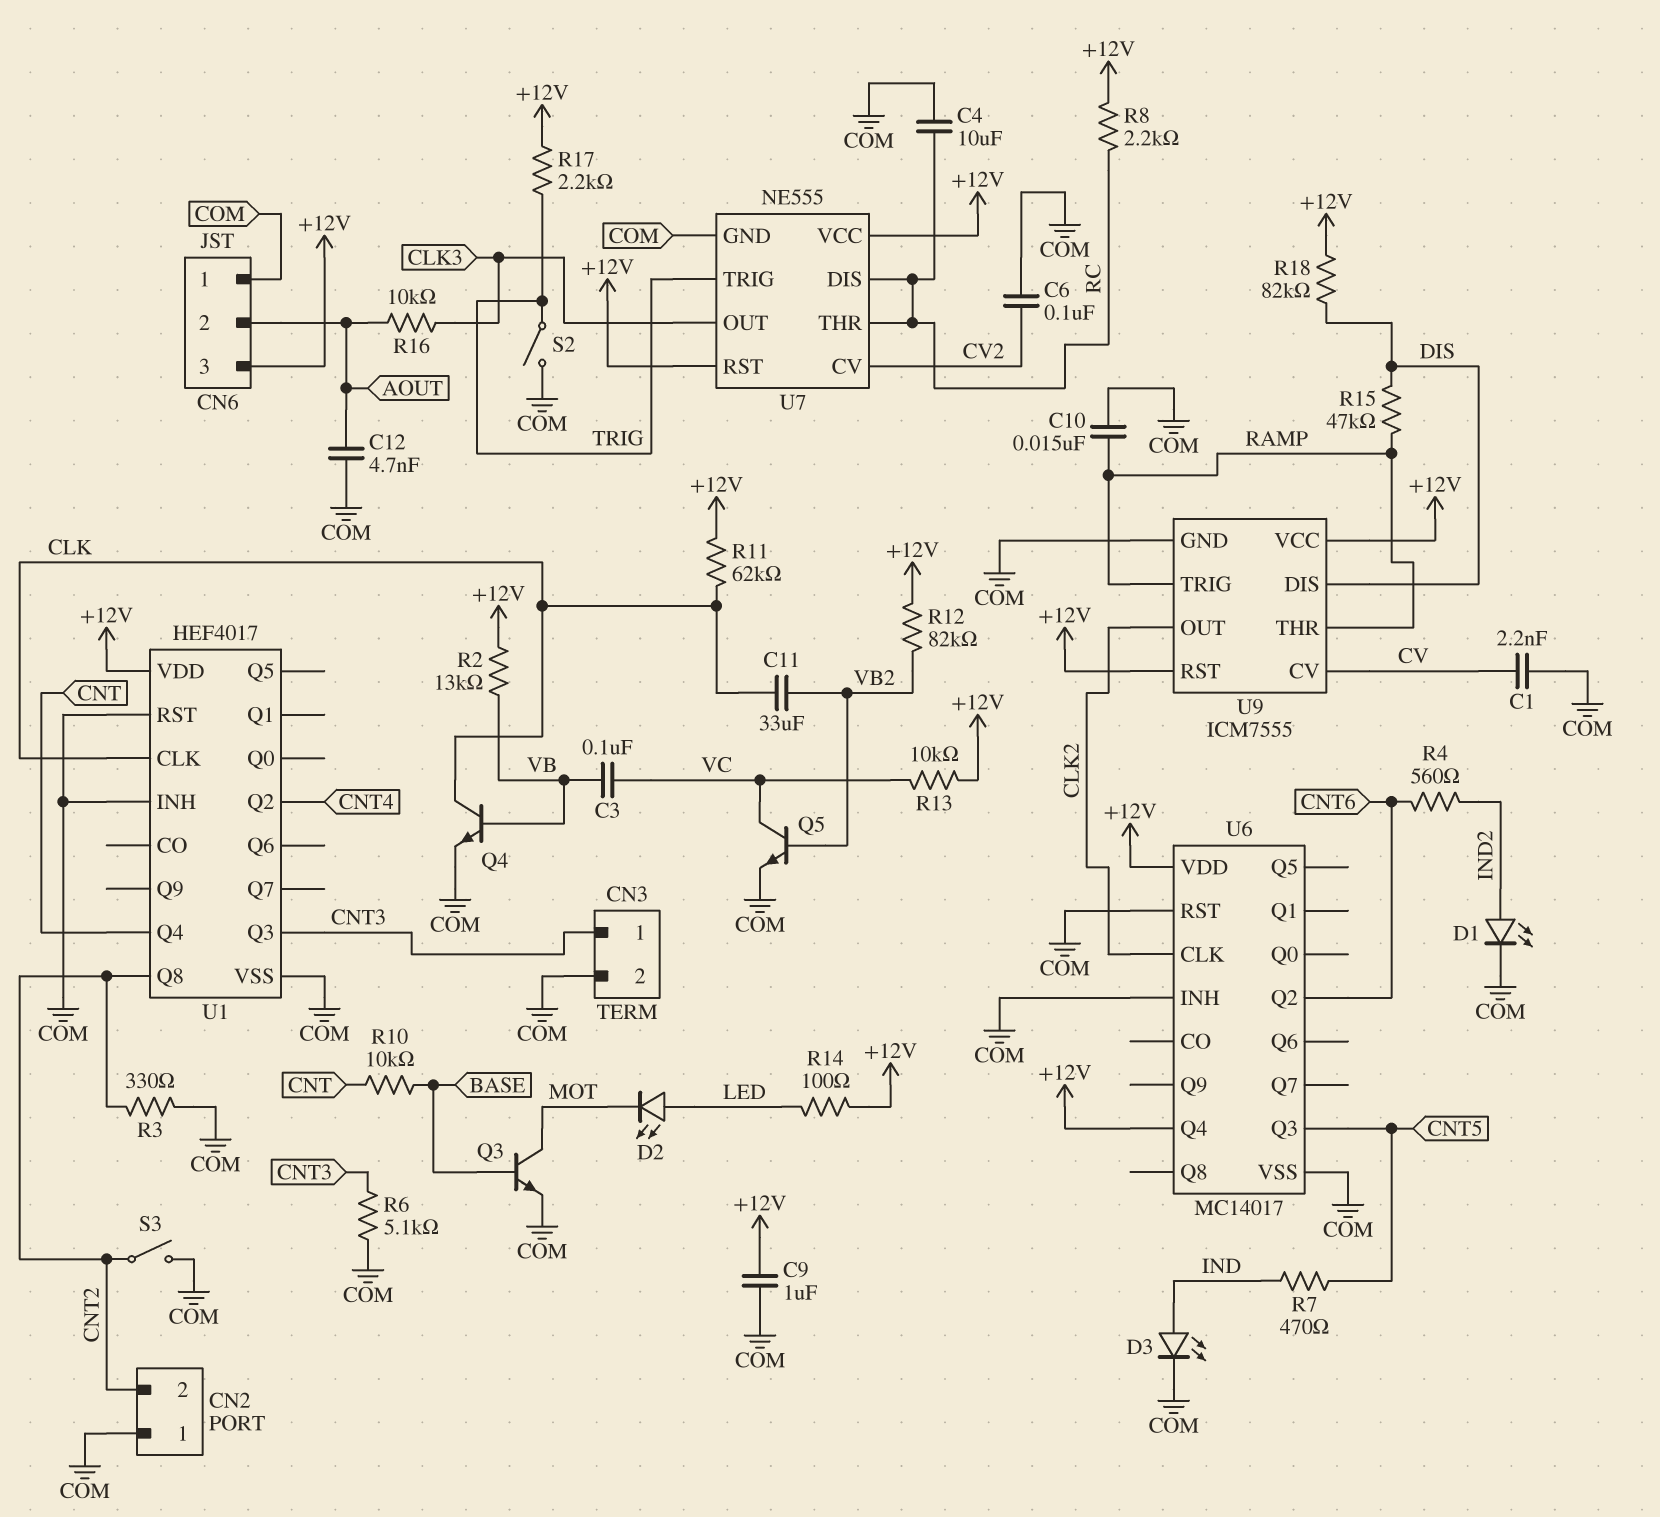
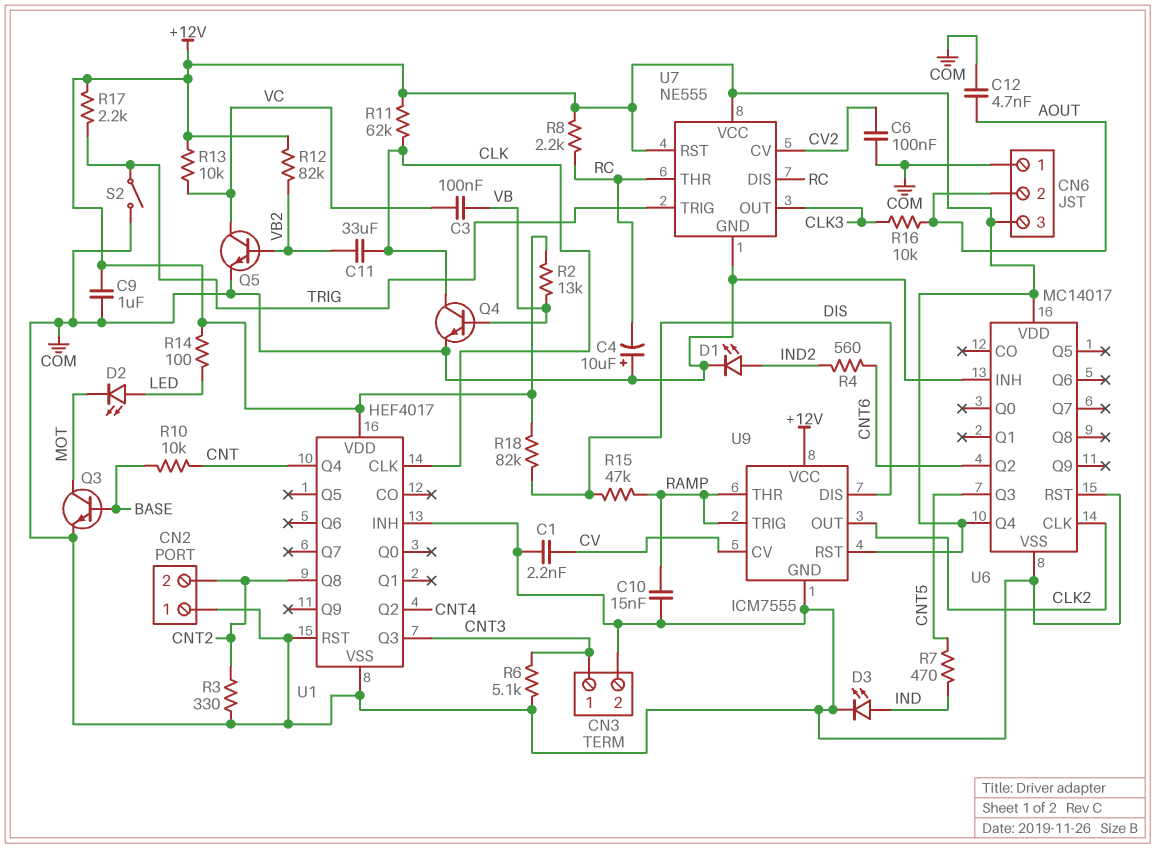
C4: 10uF (COM, RC) -> 10uF (plus COM, minus RC)
S3: switch (CNT2, COM) -> none

